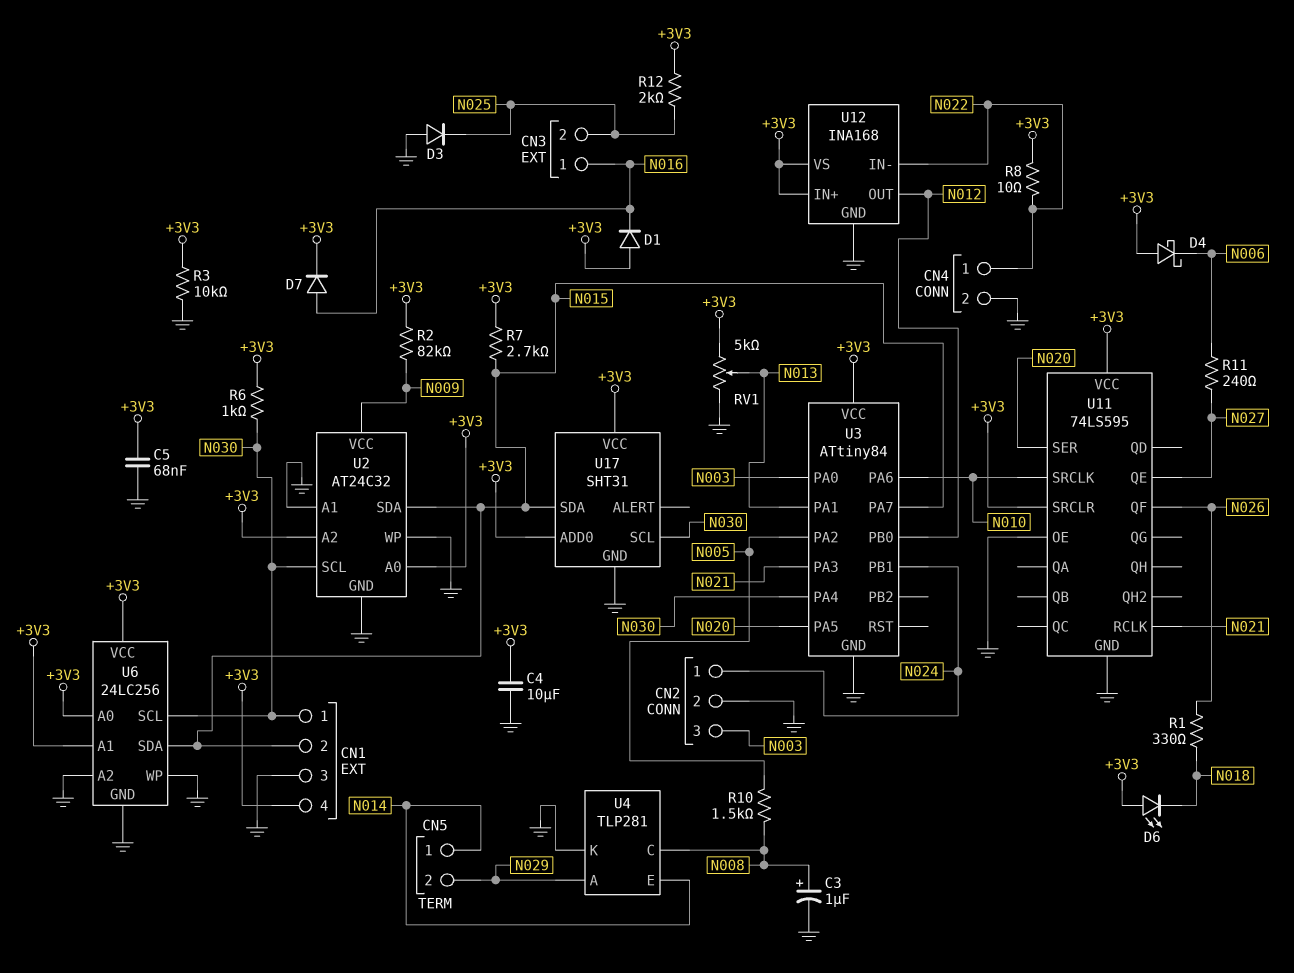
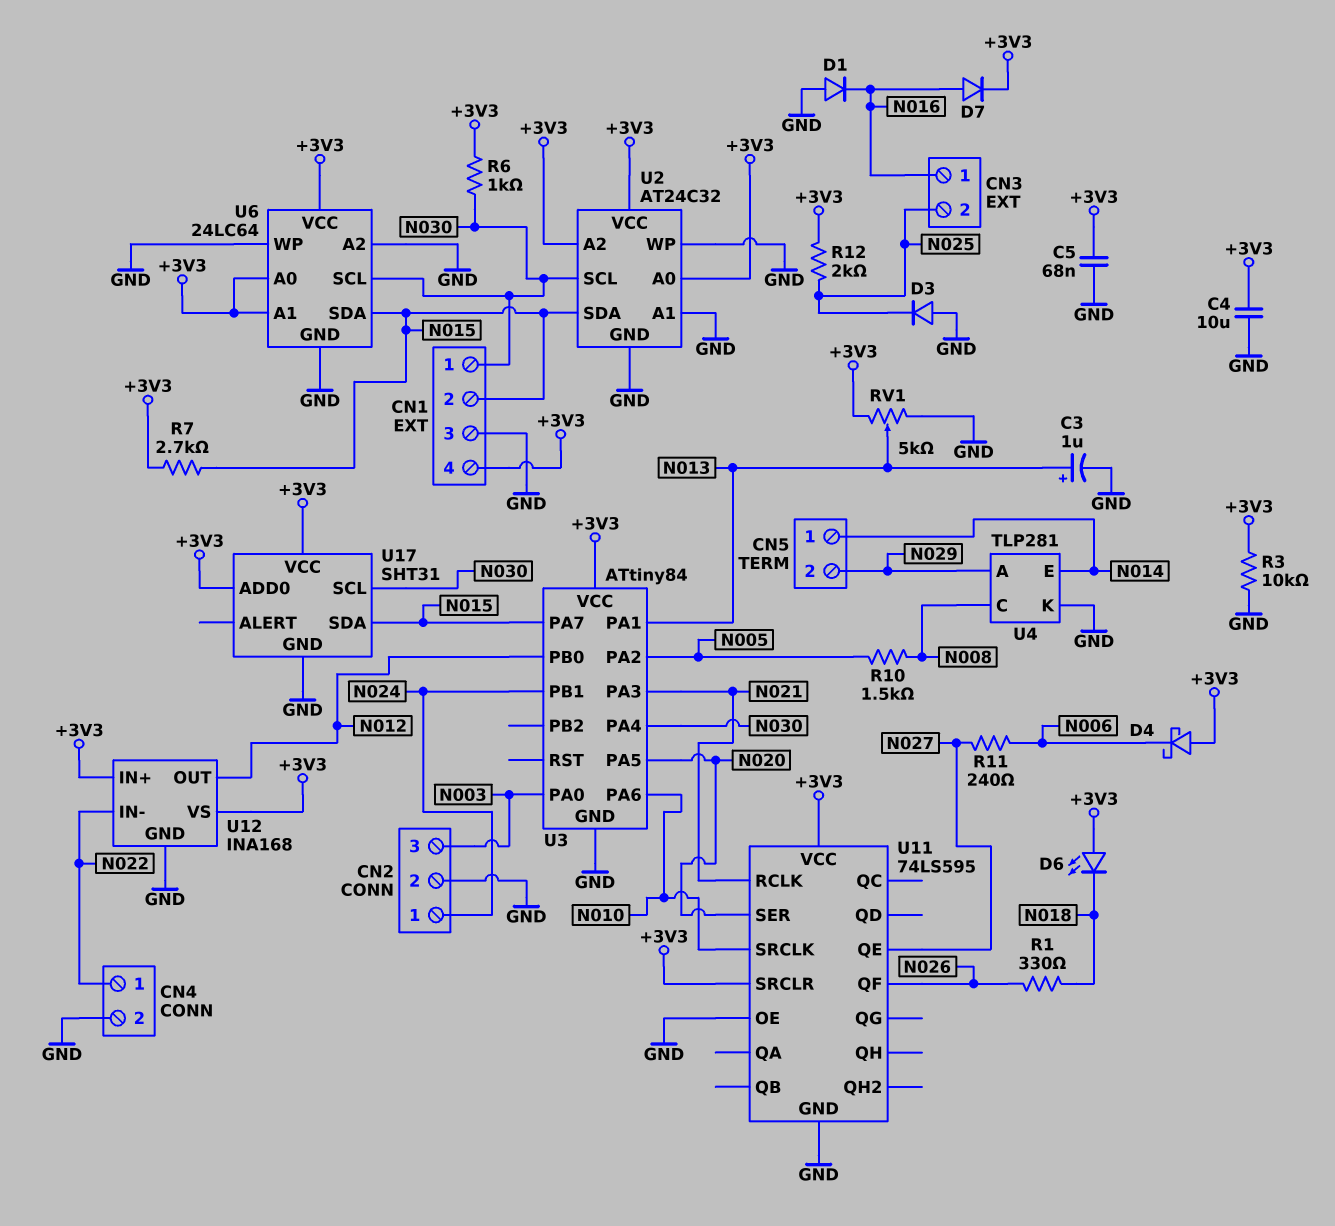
C3: 1uF (plus N008, minus GND) -> 1uF (plus N013, minus GND)
D1: diode (A +3V3, K N016) -> diode (A GND, K N016)
R2: 82k (+3V3, N009) -> none
R8: 10 (+3V3, N022) -> none
U2 pin VCC: N009 -> +3V3
U6: 24LC256 -> 24LC64

